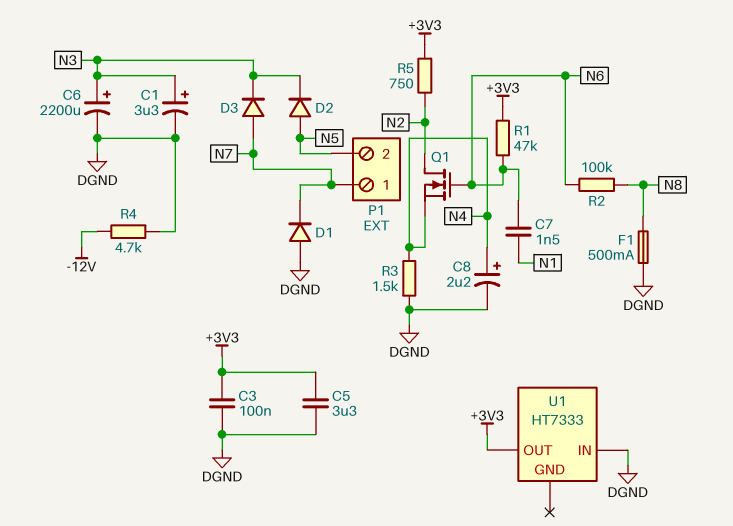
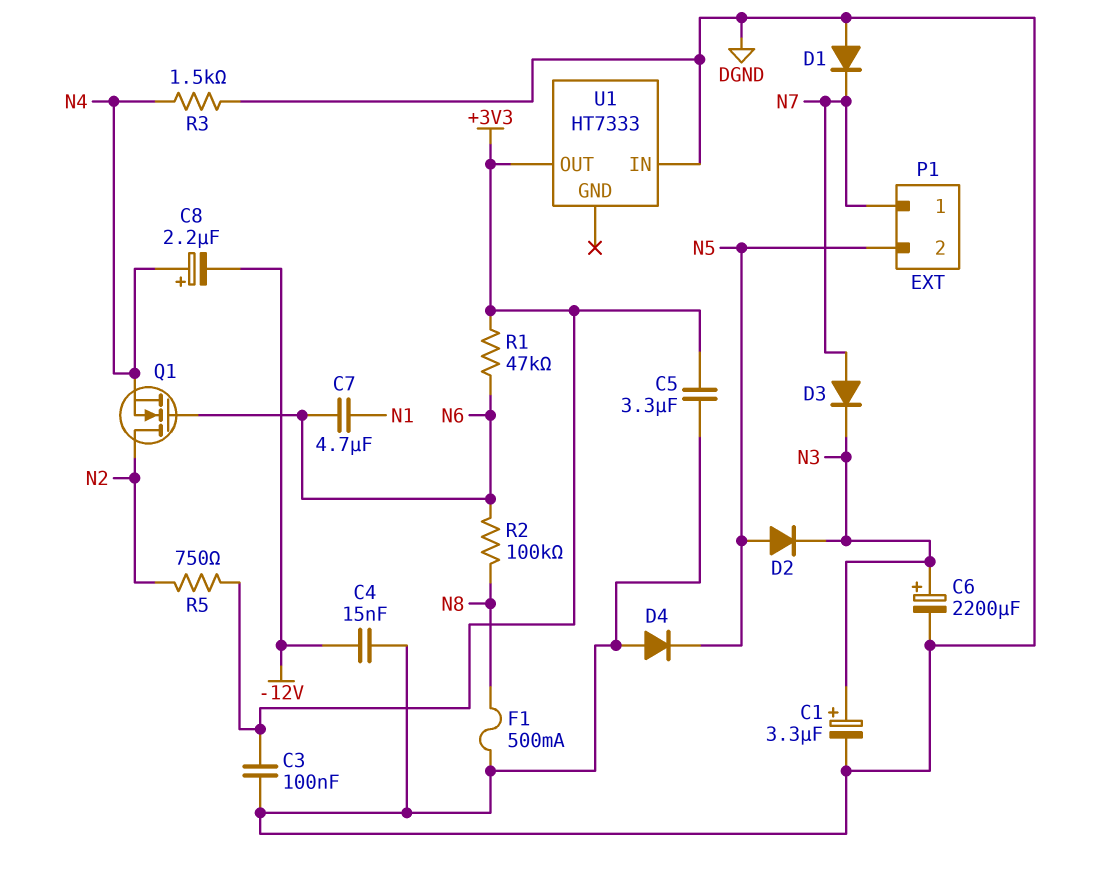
C4: none -> 15nF (-12V, DGND)
C7: 1.5nF (N1, N6) -> 4.7uF (N1, N6)
C8: 2.2uF (plus N4, minus DGND) -> 2.2uF (plus N4, minus -12V)
D4: none -> diode (A DGND, K N5)
R4: 4.7k (-12V, DGND) -> none

